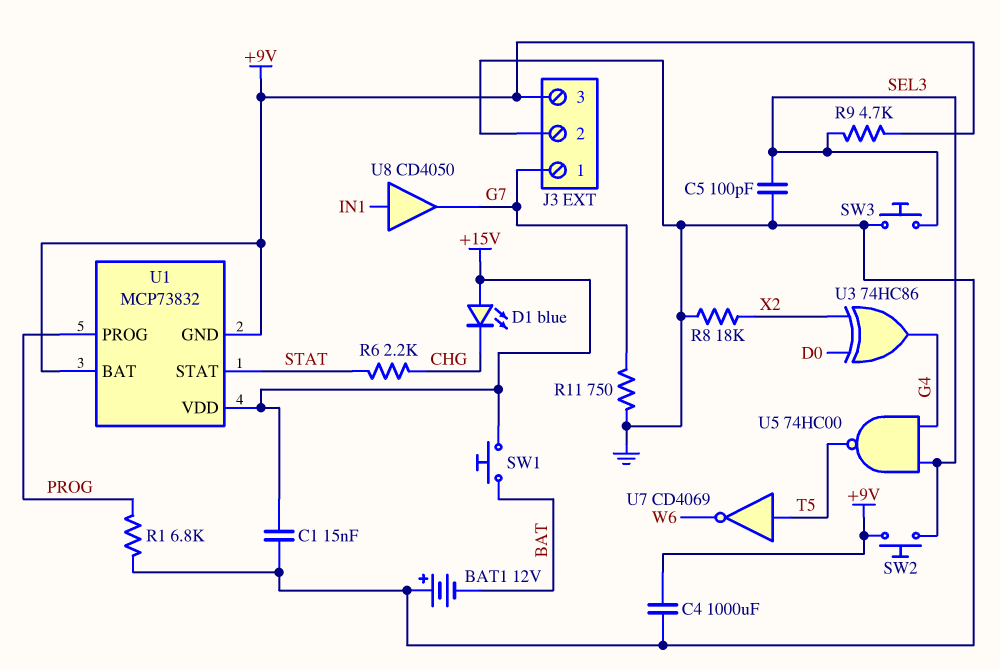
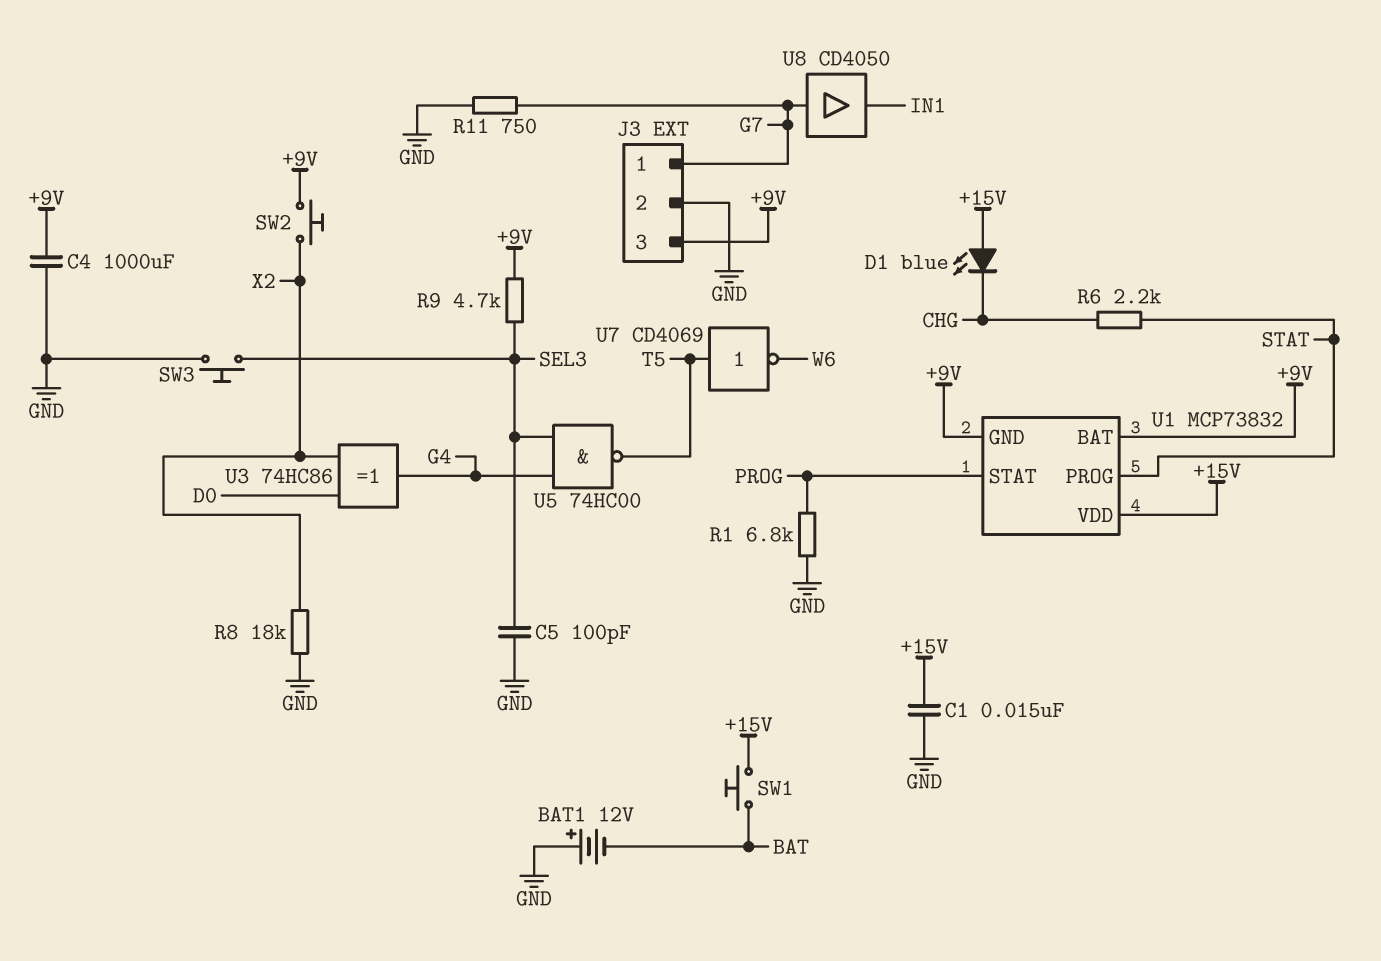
SW2: button (+9V, SEL3) -> button (+9V, X2)
U1 pin PROG: PROG -> STAT
U1 pin STAT: STAT -> PROG
U8: buffer CD4050 (in IN1, out G7) -> buffer CD4050 (in G7, out IN1)

